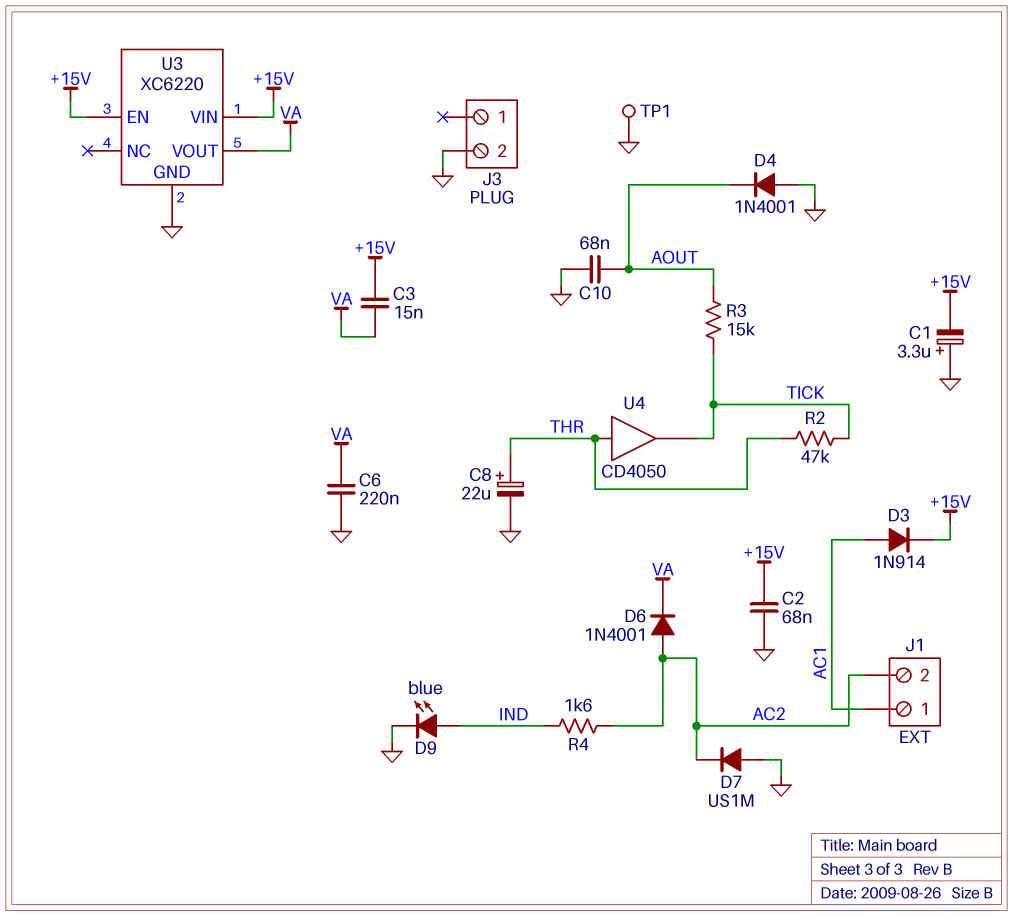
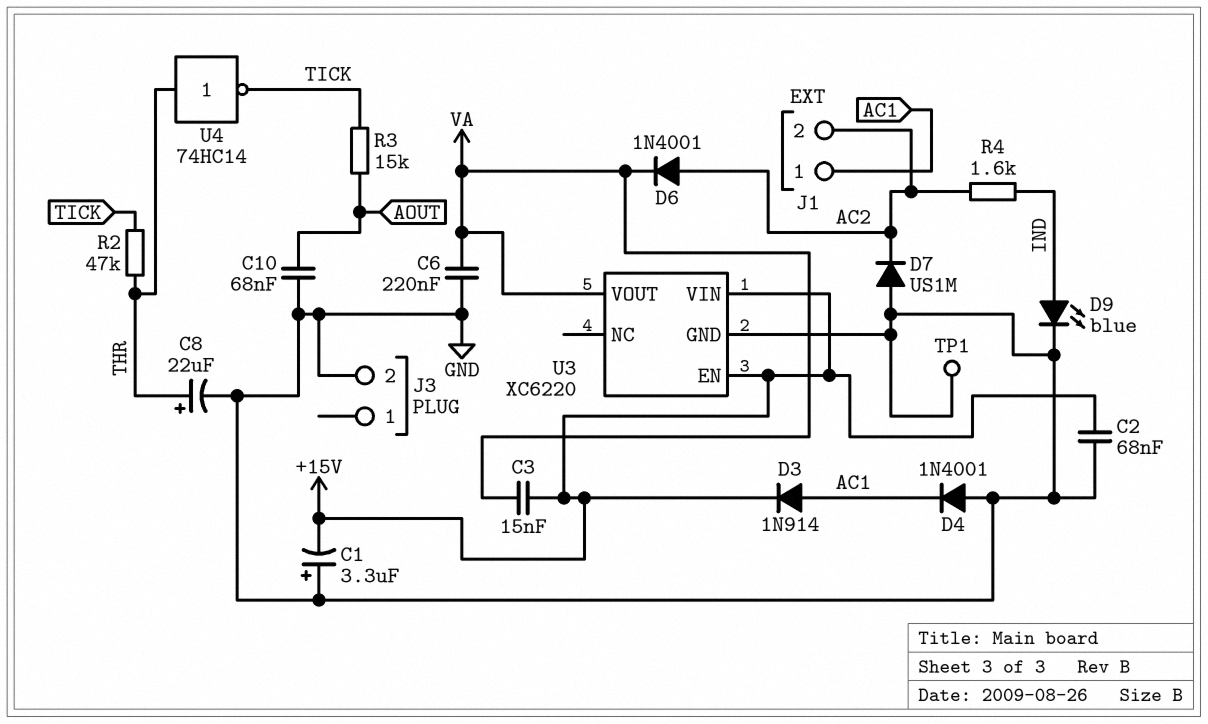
D4: diode 1N4001 (A GND, K AOUT) -> diode 1N4001 (A GND, K AC1)
U4: buffer CD4050 (in THR, out TICK) -> NOT 74HC14 (in THR, out TICK)

